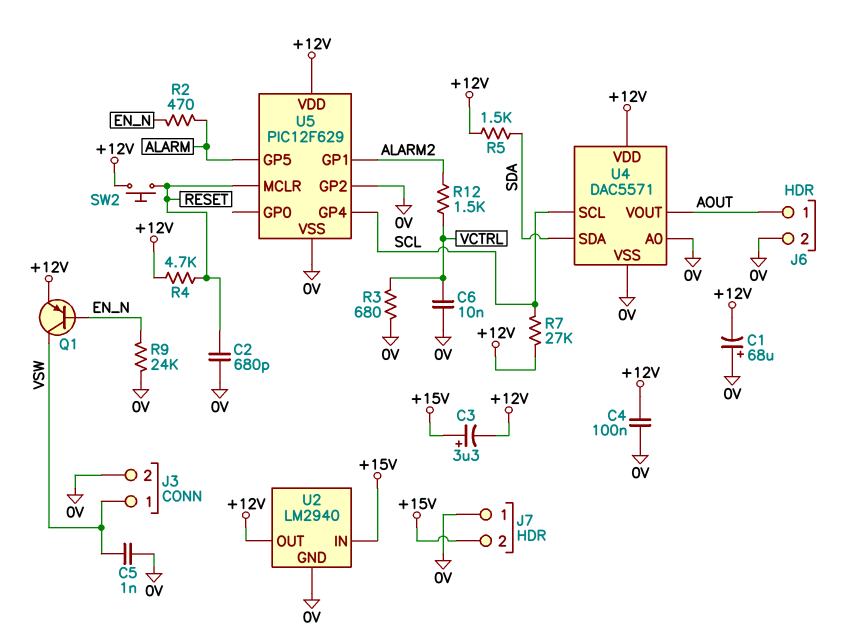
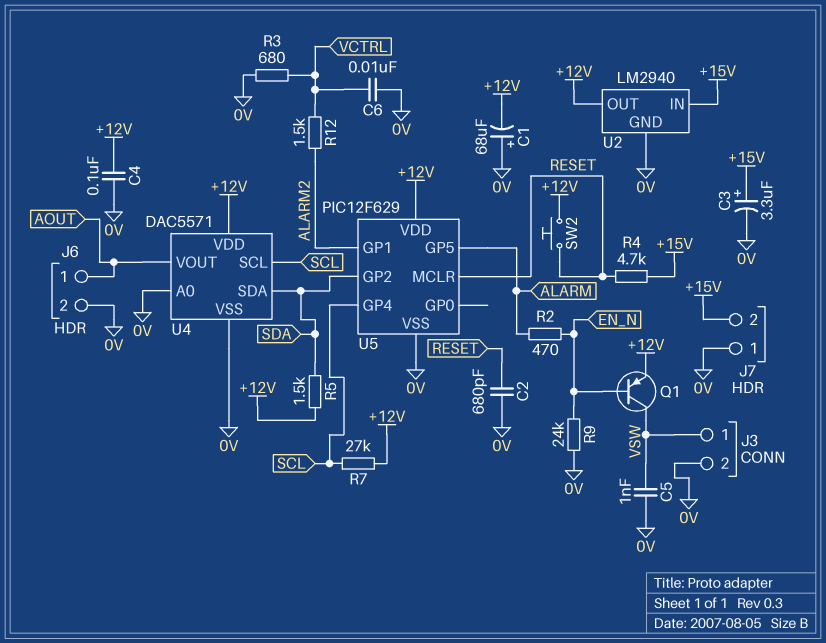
C3: 3.3uF (plus +15V, minus +12V) -> 3.3uF (plus +15V, minus 0V)
R4: 4.7k (+12V, RESET) -> 4.7k (+15V, RESET)
U5 pin GP2: 0V -> SDA

